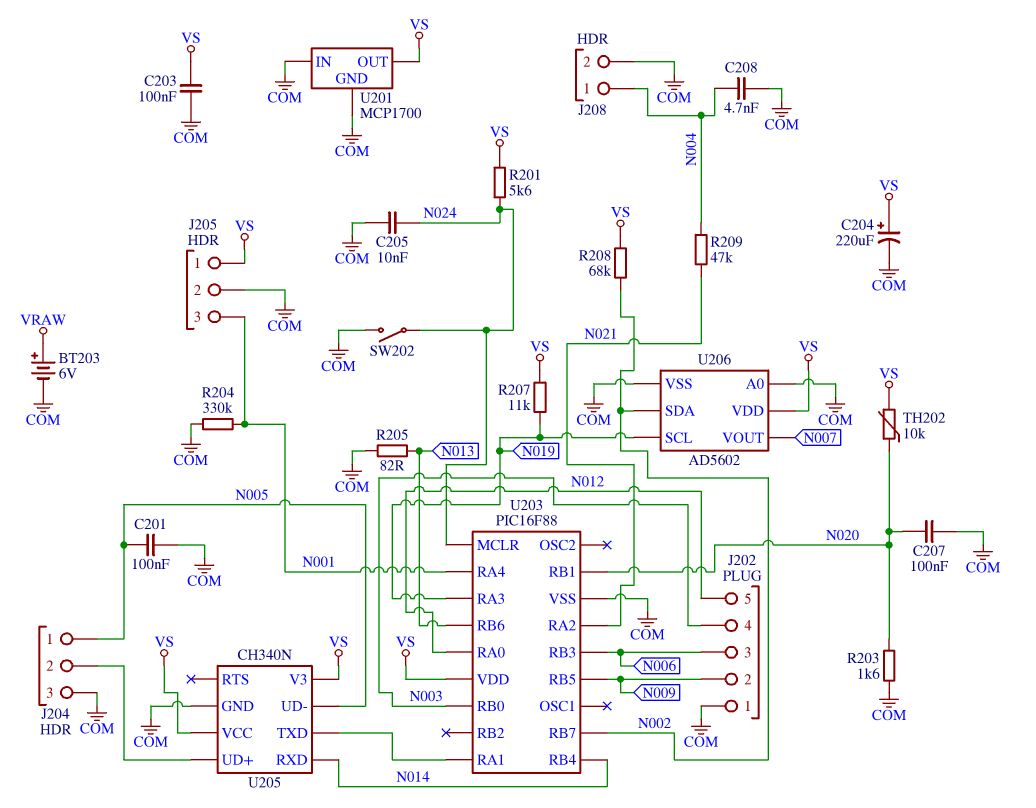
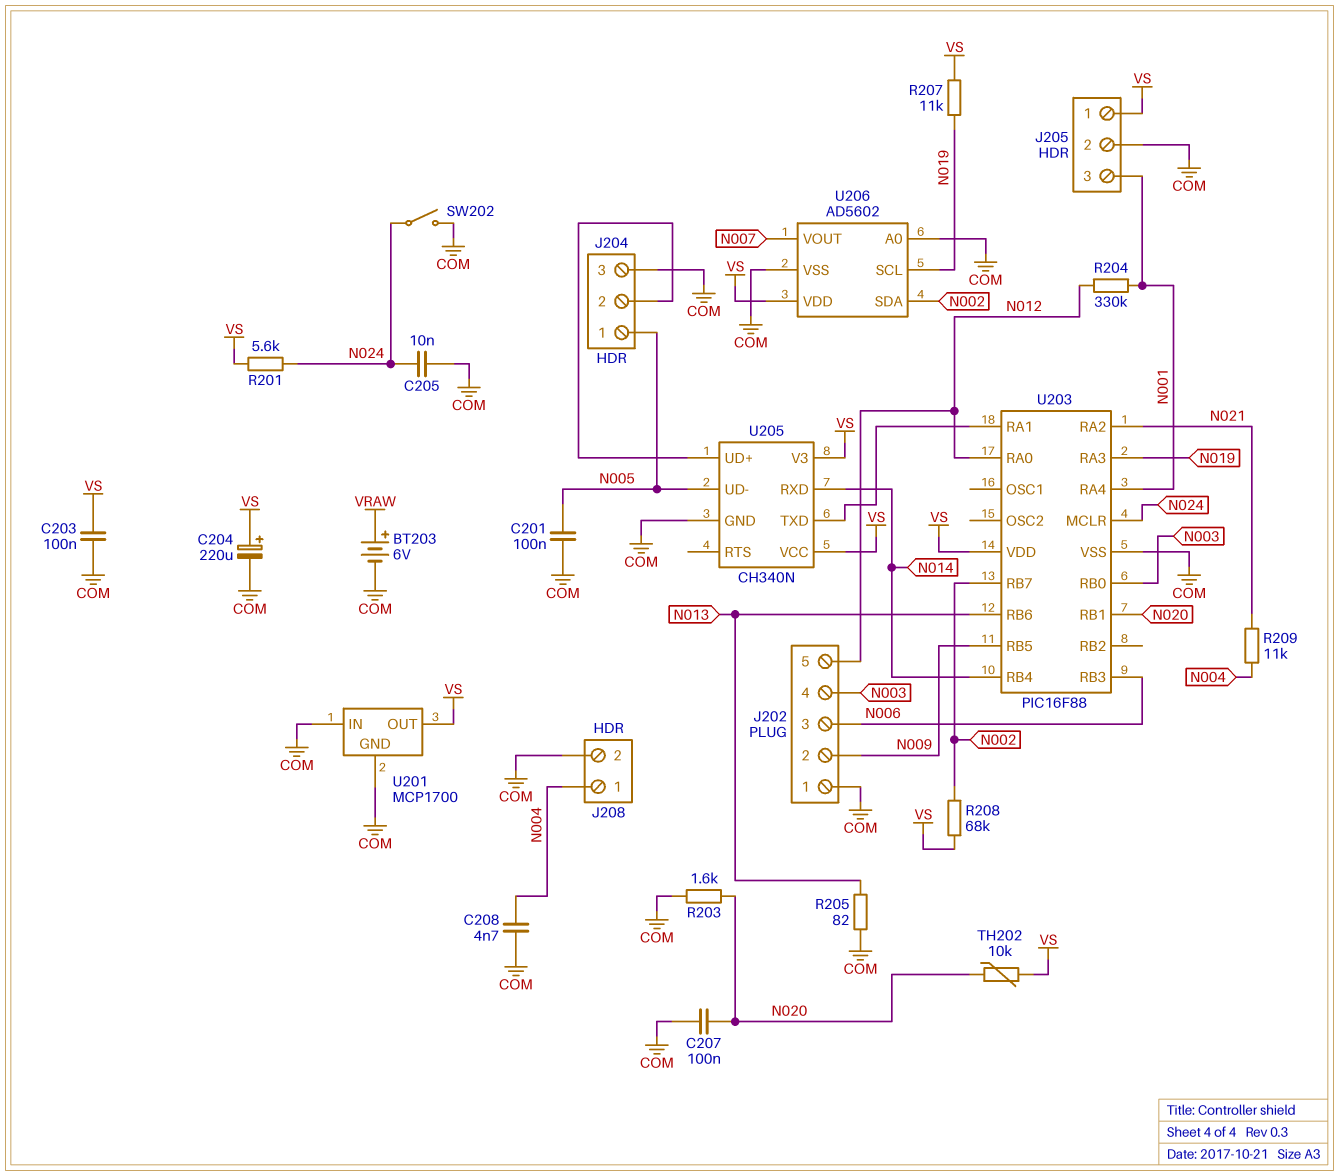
R204: 330k (COM, N001) -> 330k (N001, N012)
R209: 47k (N004, N021) -> 11k (N004, N021)

